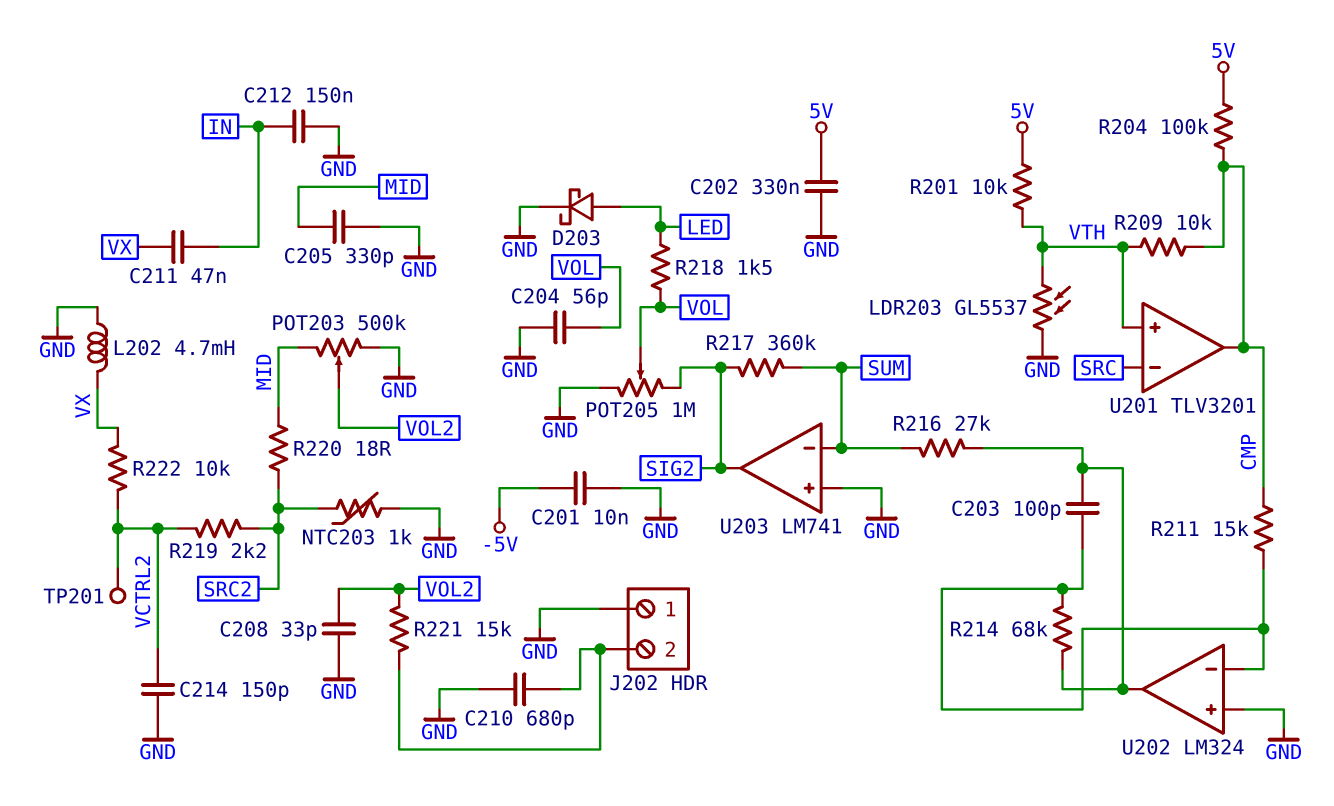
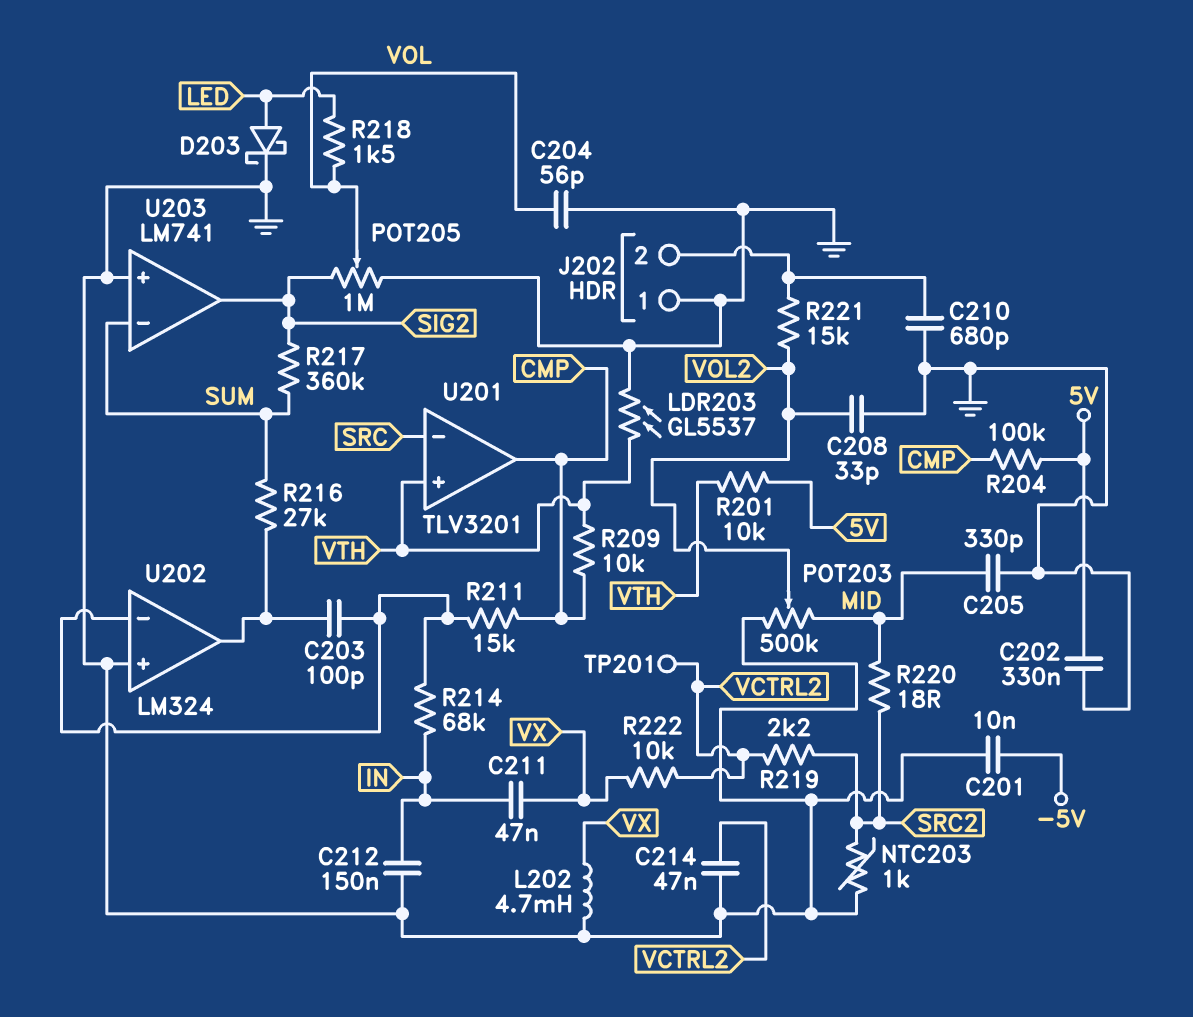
C214: 150pF (GND, VCTRL2) -> 47nF (GND, VCTRL2)
R214: 68k (U202/in-, U202/out) -> 68k (IN, U202/in-)

